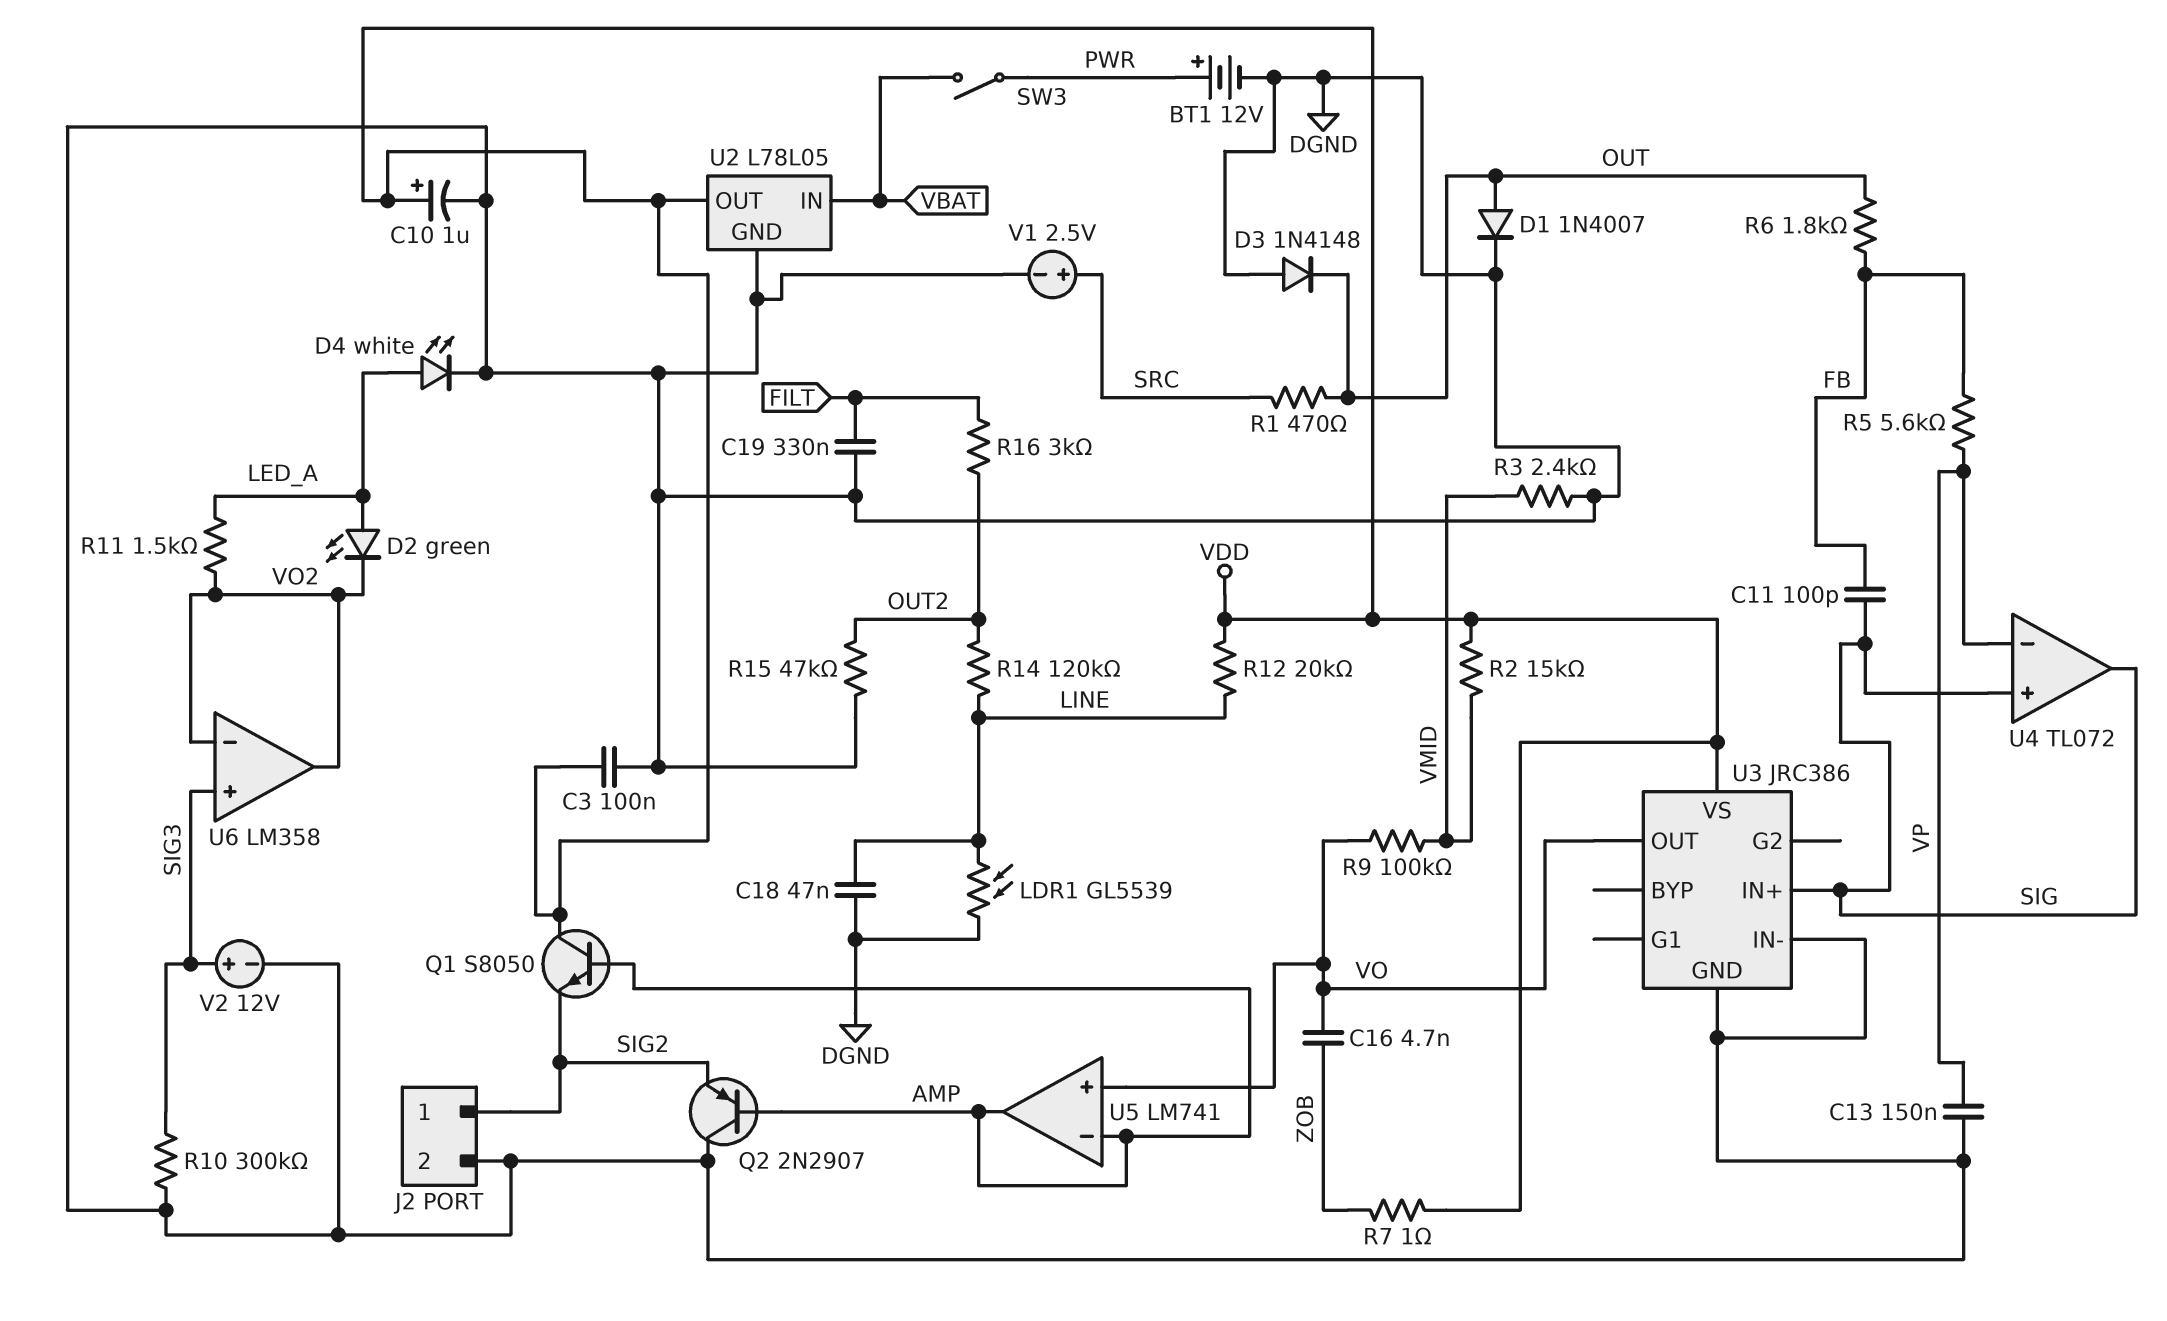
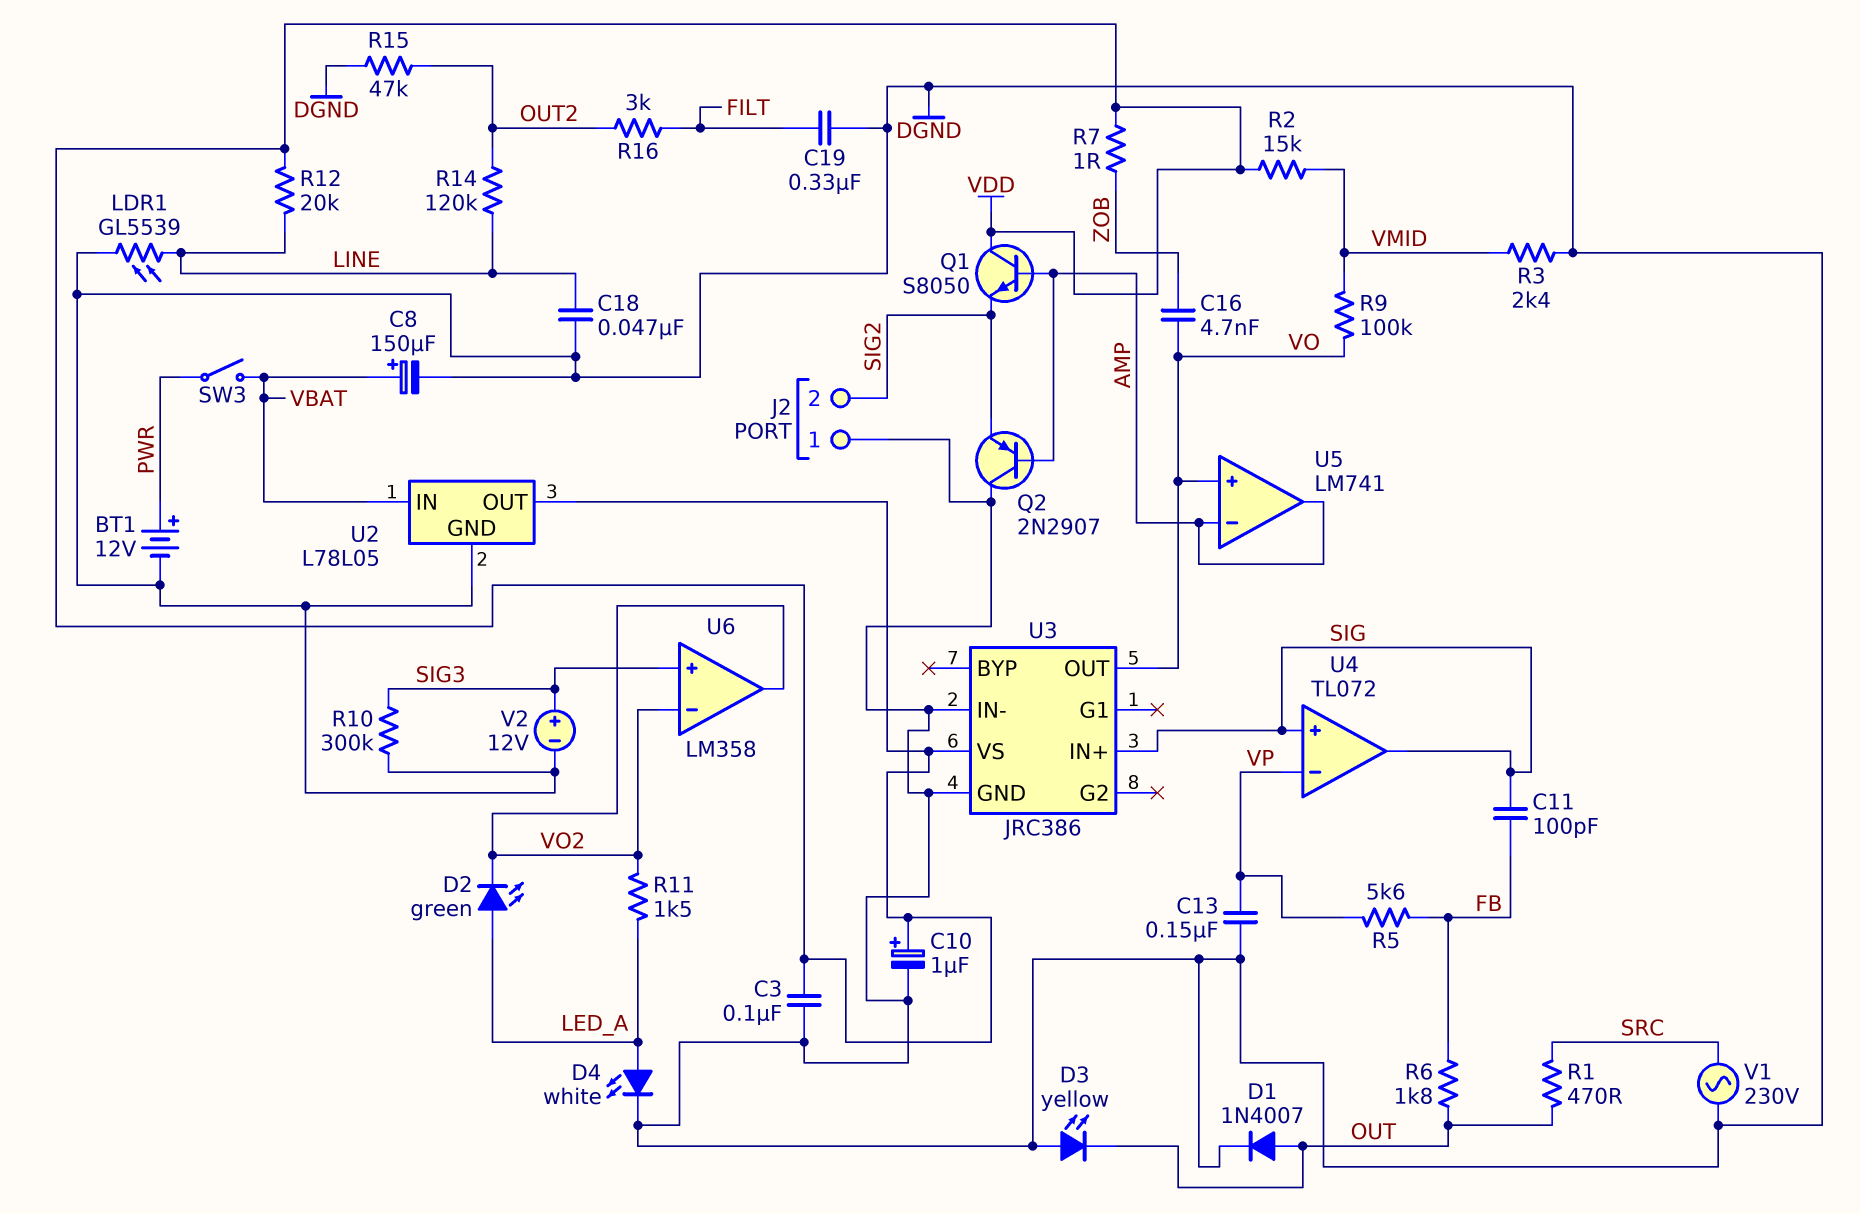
C8: none -> 150uF (plus VBAT, minus DGND)
D3: diode 1N4148 (A DGND, K OUT) -> LED yellow (A DGND, K OUT)
J2 pin 1: SIG2 -> DGND
J2 pin 2: DGND -> SIG2
V1: 2.5V (plus SRC, minus DGND) -> AC 230V (DGND, SRC)

